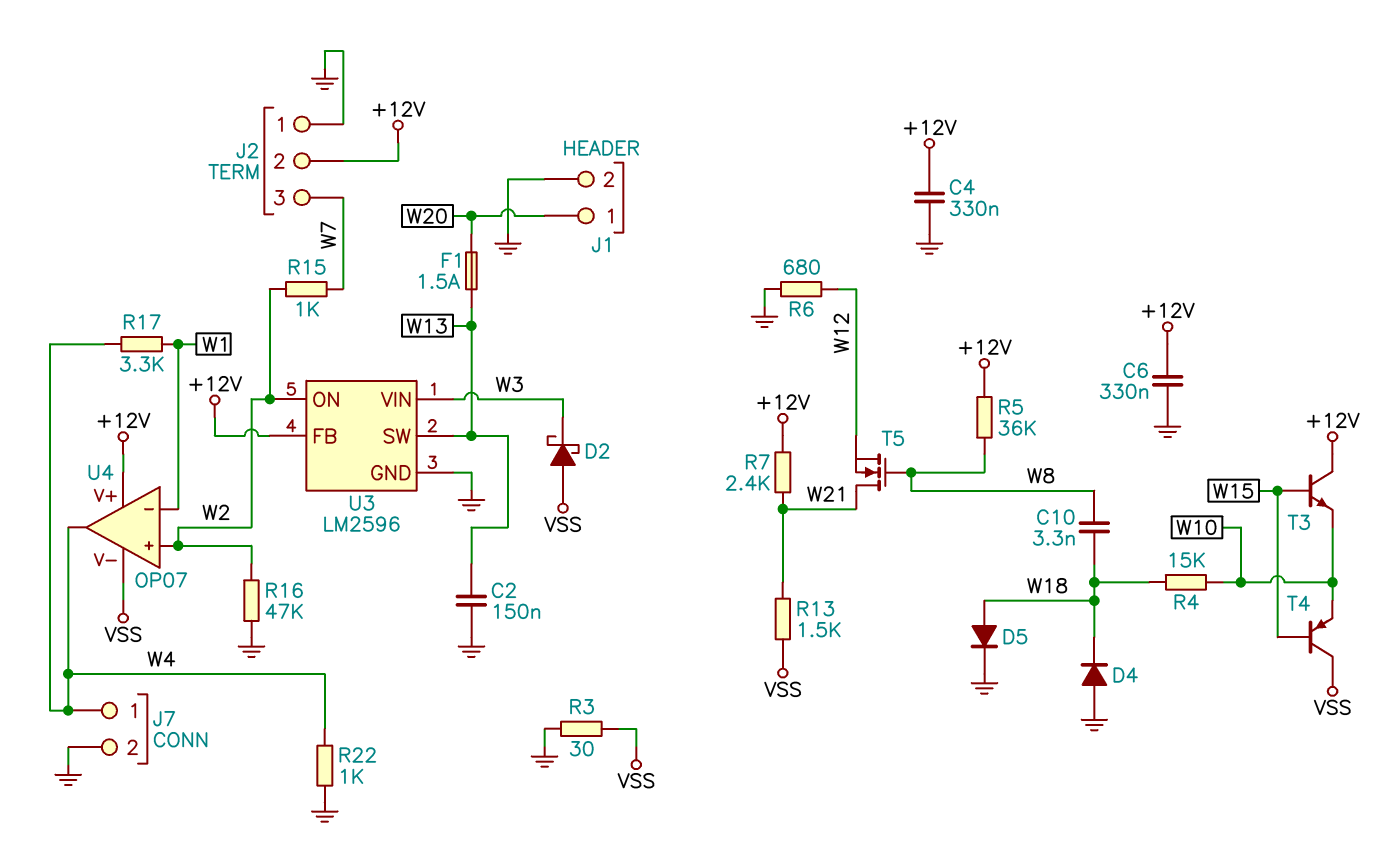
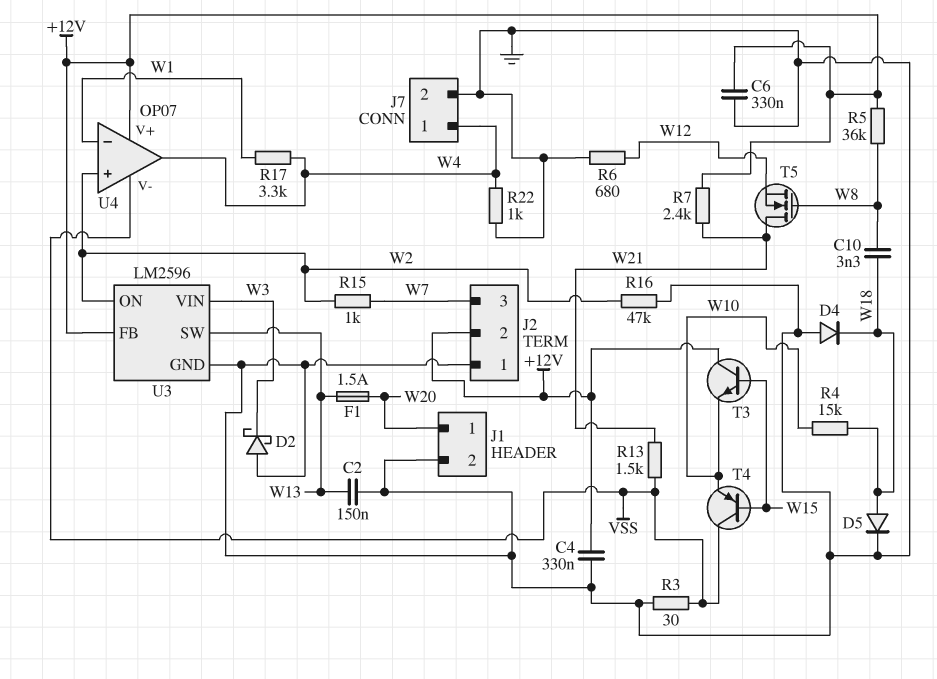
D2: schottky (A VSS, K W3) -> schottky (A GND, K W3)

